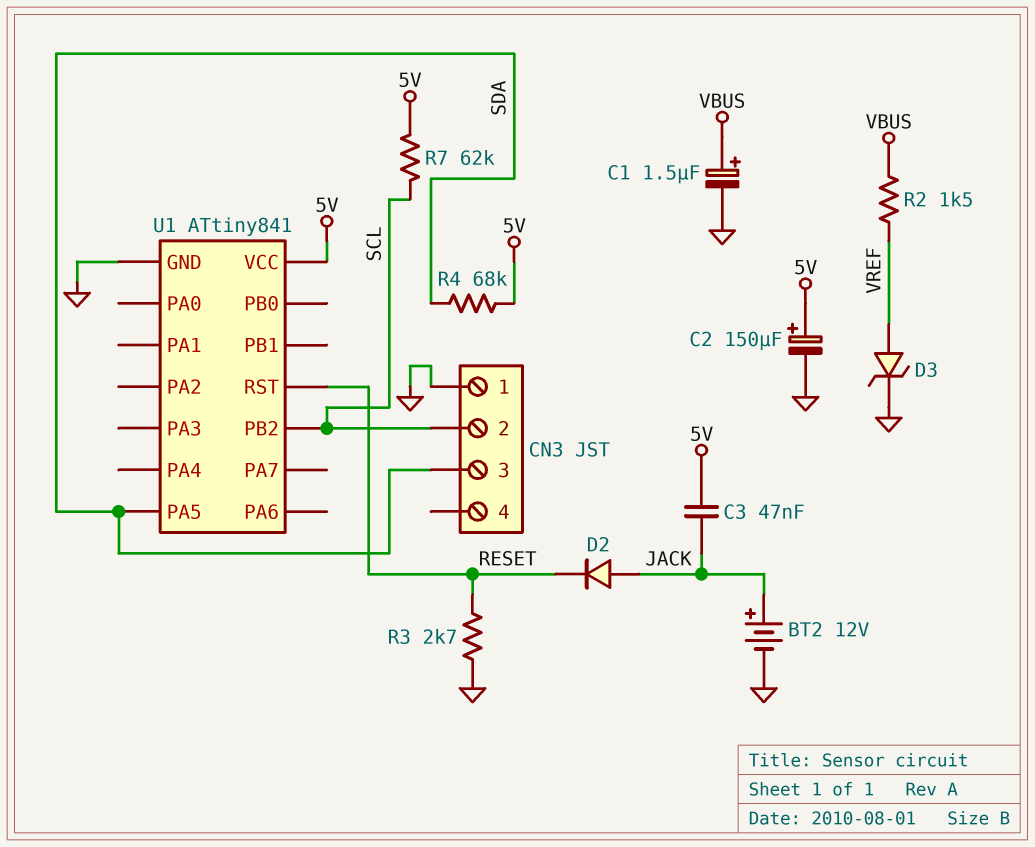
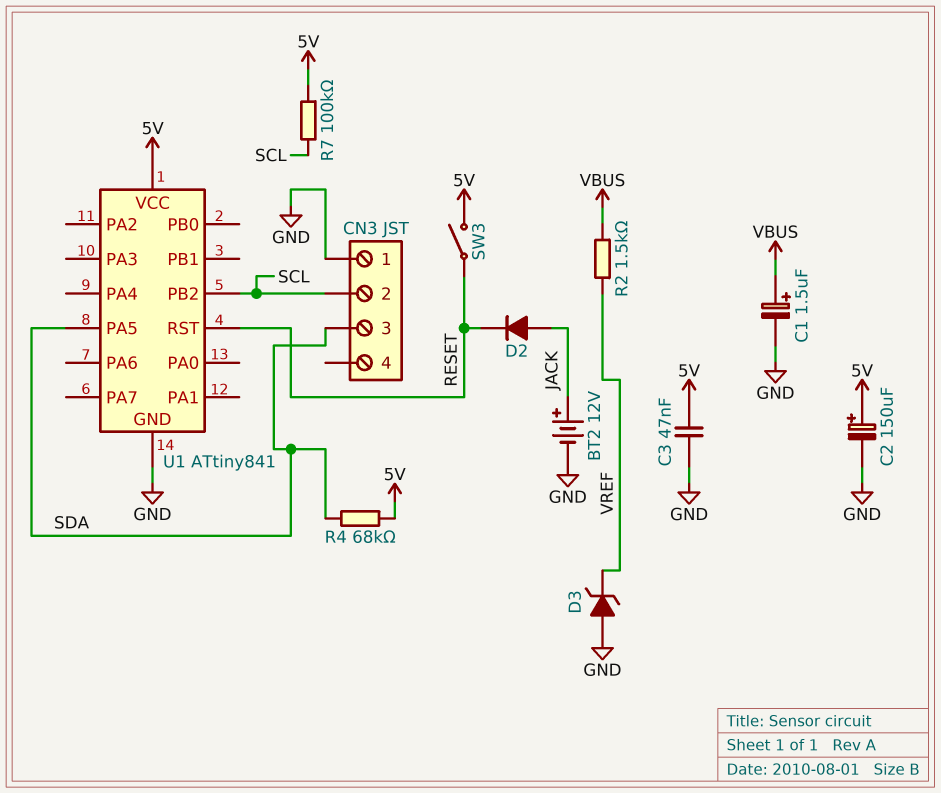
C3: 47nF (5V, JACK) -> 47nF (5V, GND)
D3: zener (A VREF, K GND) -> zener (A GND, K VREF)
R3: 2.7k (GND, RESET) -> none
R7: 62k (5V, SCL) -> 100k (5V, SCL)
SW3: none -> switch (5V, RESET)

